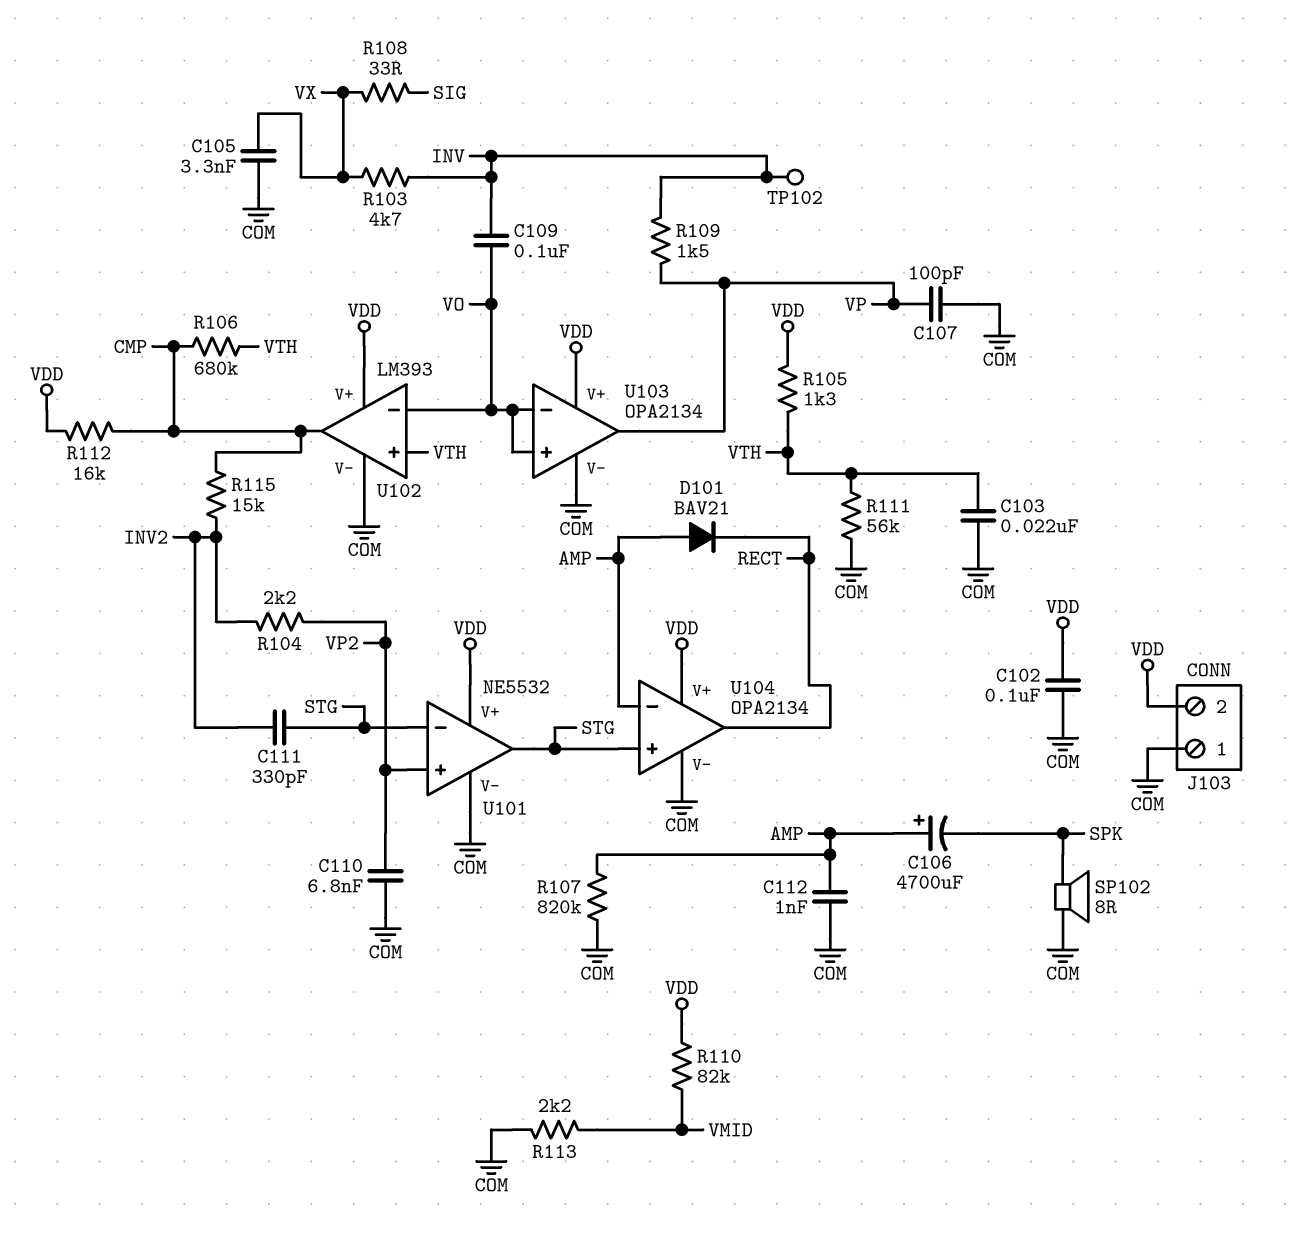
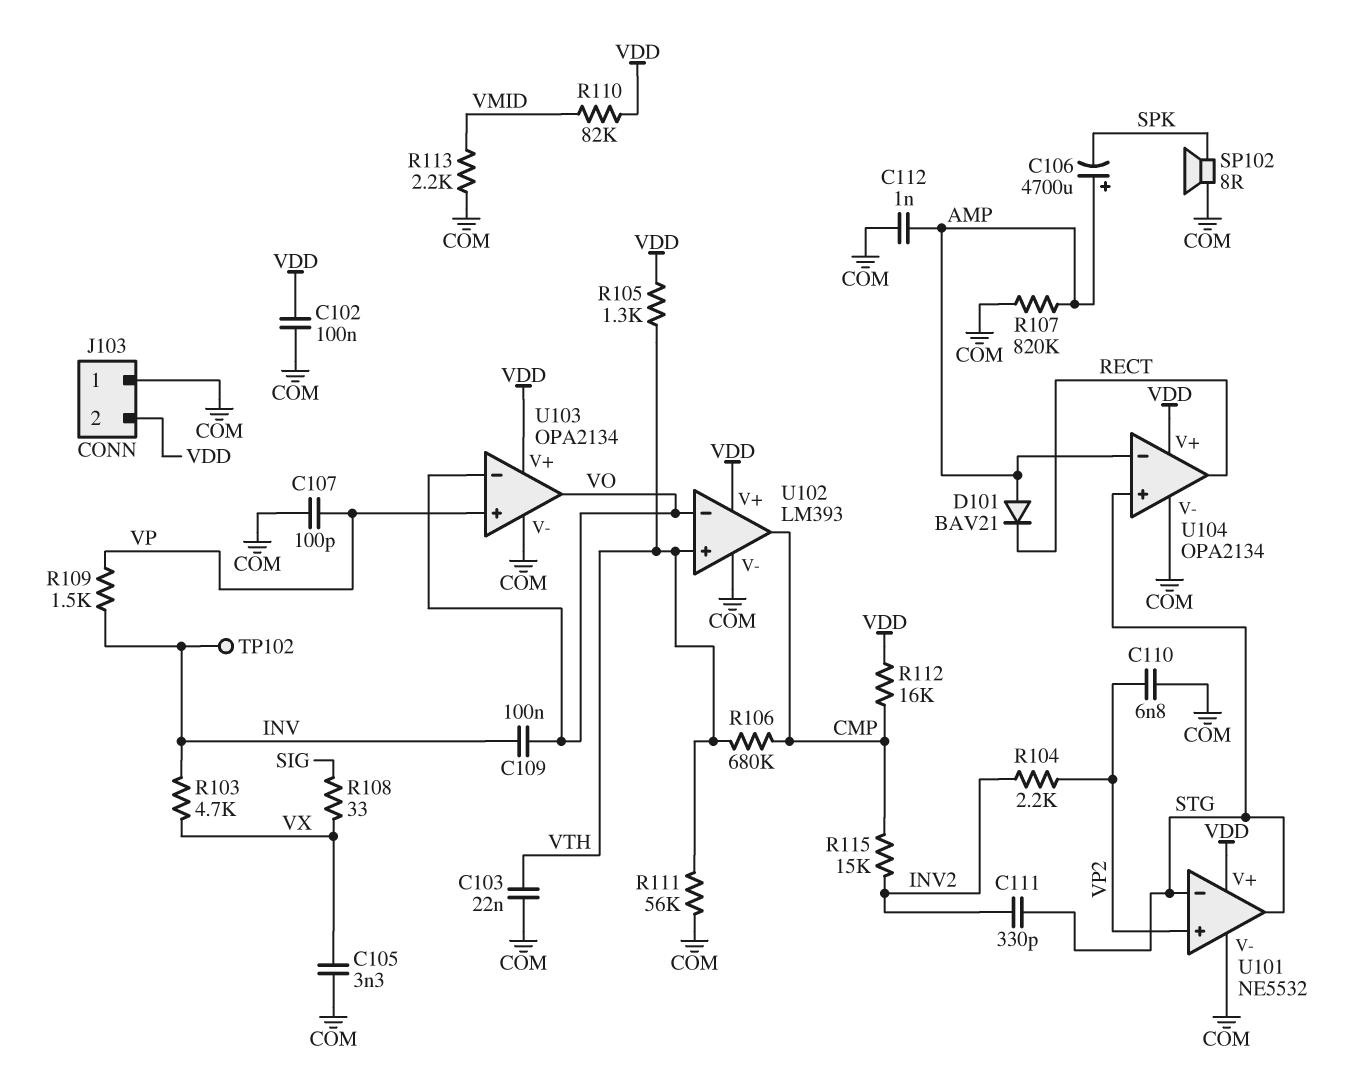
U103 pin in+: VO -> VP
U103 pin out: VP -> VO

